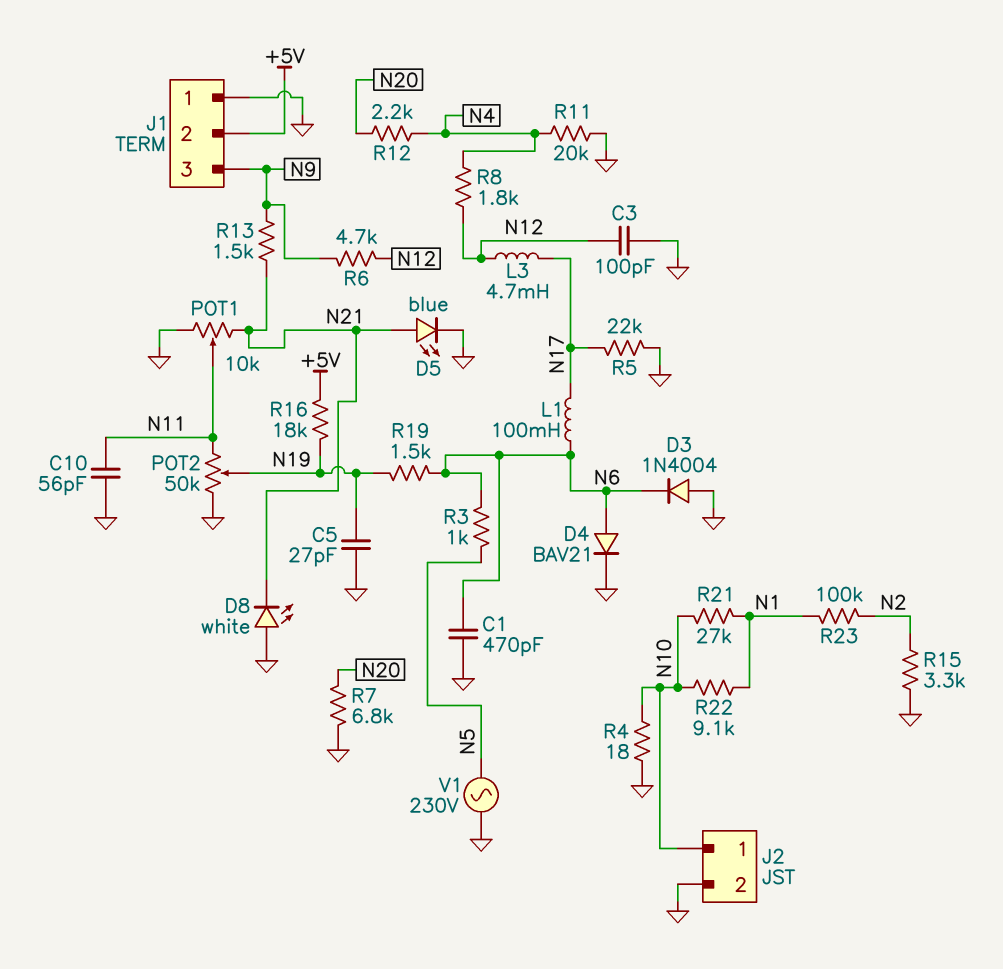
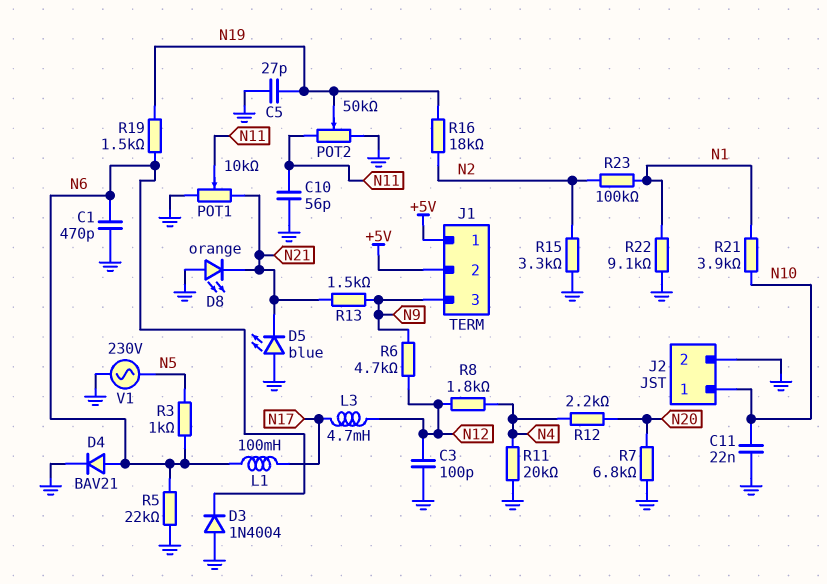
C11: none -> 22nF (GND, N10)
D5: LED blue (A N21, K GND) -> LED blue (A GND, K N21)
D8: LED white (A GND, K N21) -> LED orange (A GND, K N21)
J1 pin 1: GND -> +5V
R4: 18 (GND, N10) -> none
R5: 22k (GND, N17) -> 22k (GND, N6)
R16: 18k (+5V, N19) -> 18k (N2, N19)
R21: 27k (N1, N10) -> 3.9k (N1, N10)
R22: 9.1k (N1, N10) -> 9.1k (GND, N1)

